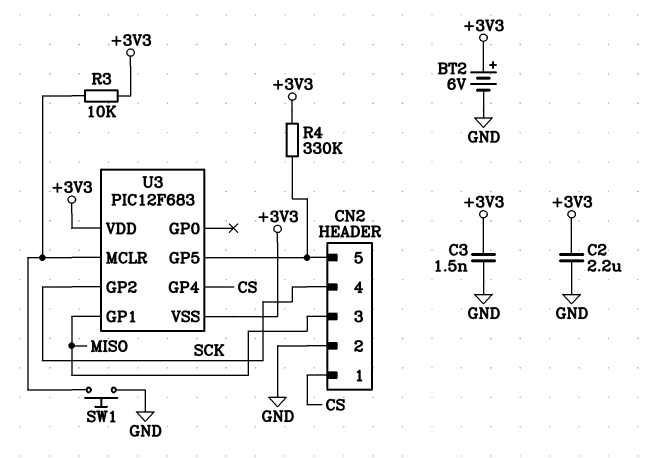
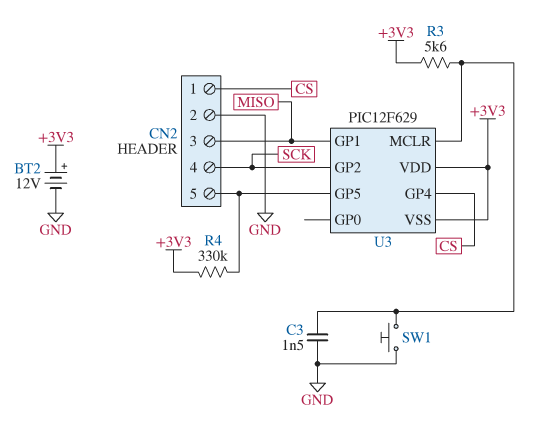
BT2: 6V (plus +3V3, minus GND) -> 12V (plus +3V3, minus GND)
C2: 2.2uF (+3V3, GND) -> none
C3: 1.5nF (+3V3, GND) -> 1.5nF (GND, U3/MCLR)
R3: 10k (+3V3, U3/MCLR) -> 5.6k (+3V3, U3/MCLR)
U3: PIC12F683 -> PIC12F629

